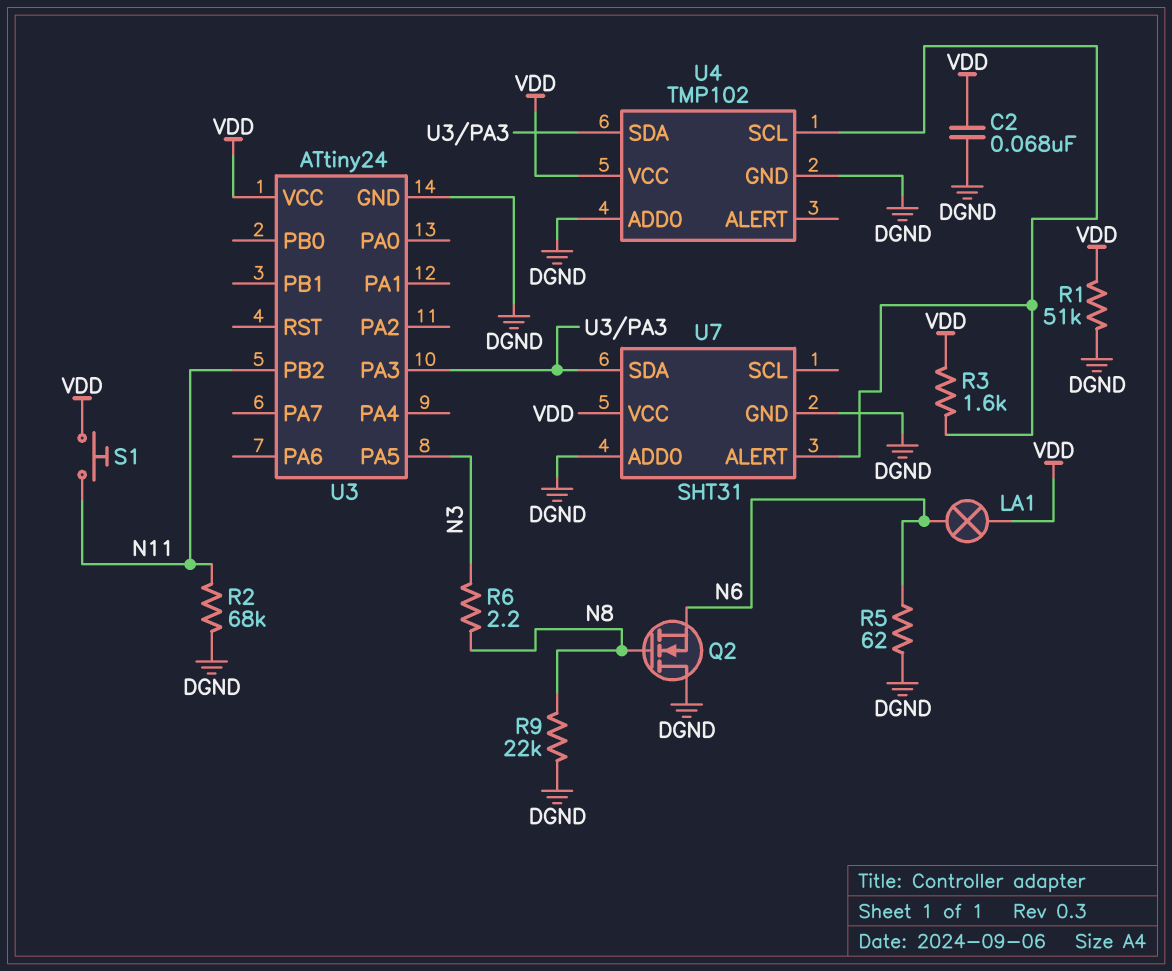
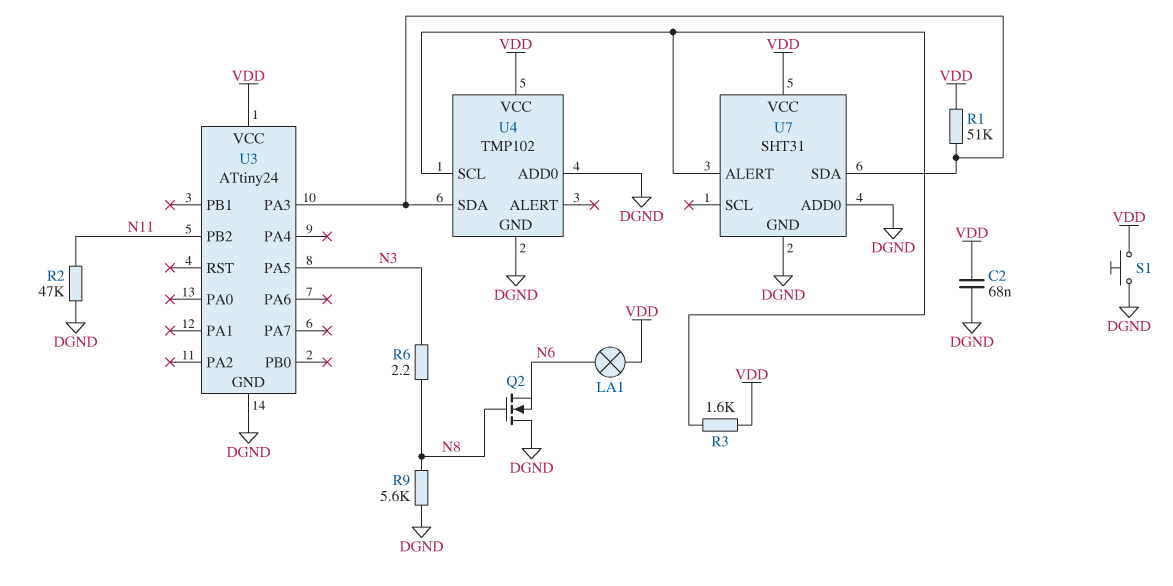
R1: 51k (DGND, VDD) -> 51k (U3/PA3, VDD)
R2: 68k (DGND, N11) -> 47k (DGND, N11)
R5: 62 (DGND, N6) -> none
R9: 22k (DGND, N8) -> 5.6k (DGND, N8)
S1: button (N11, VDD) -> button (DGND, VDD)

